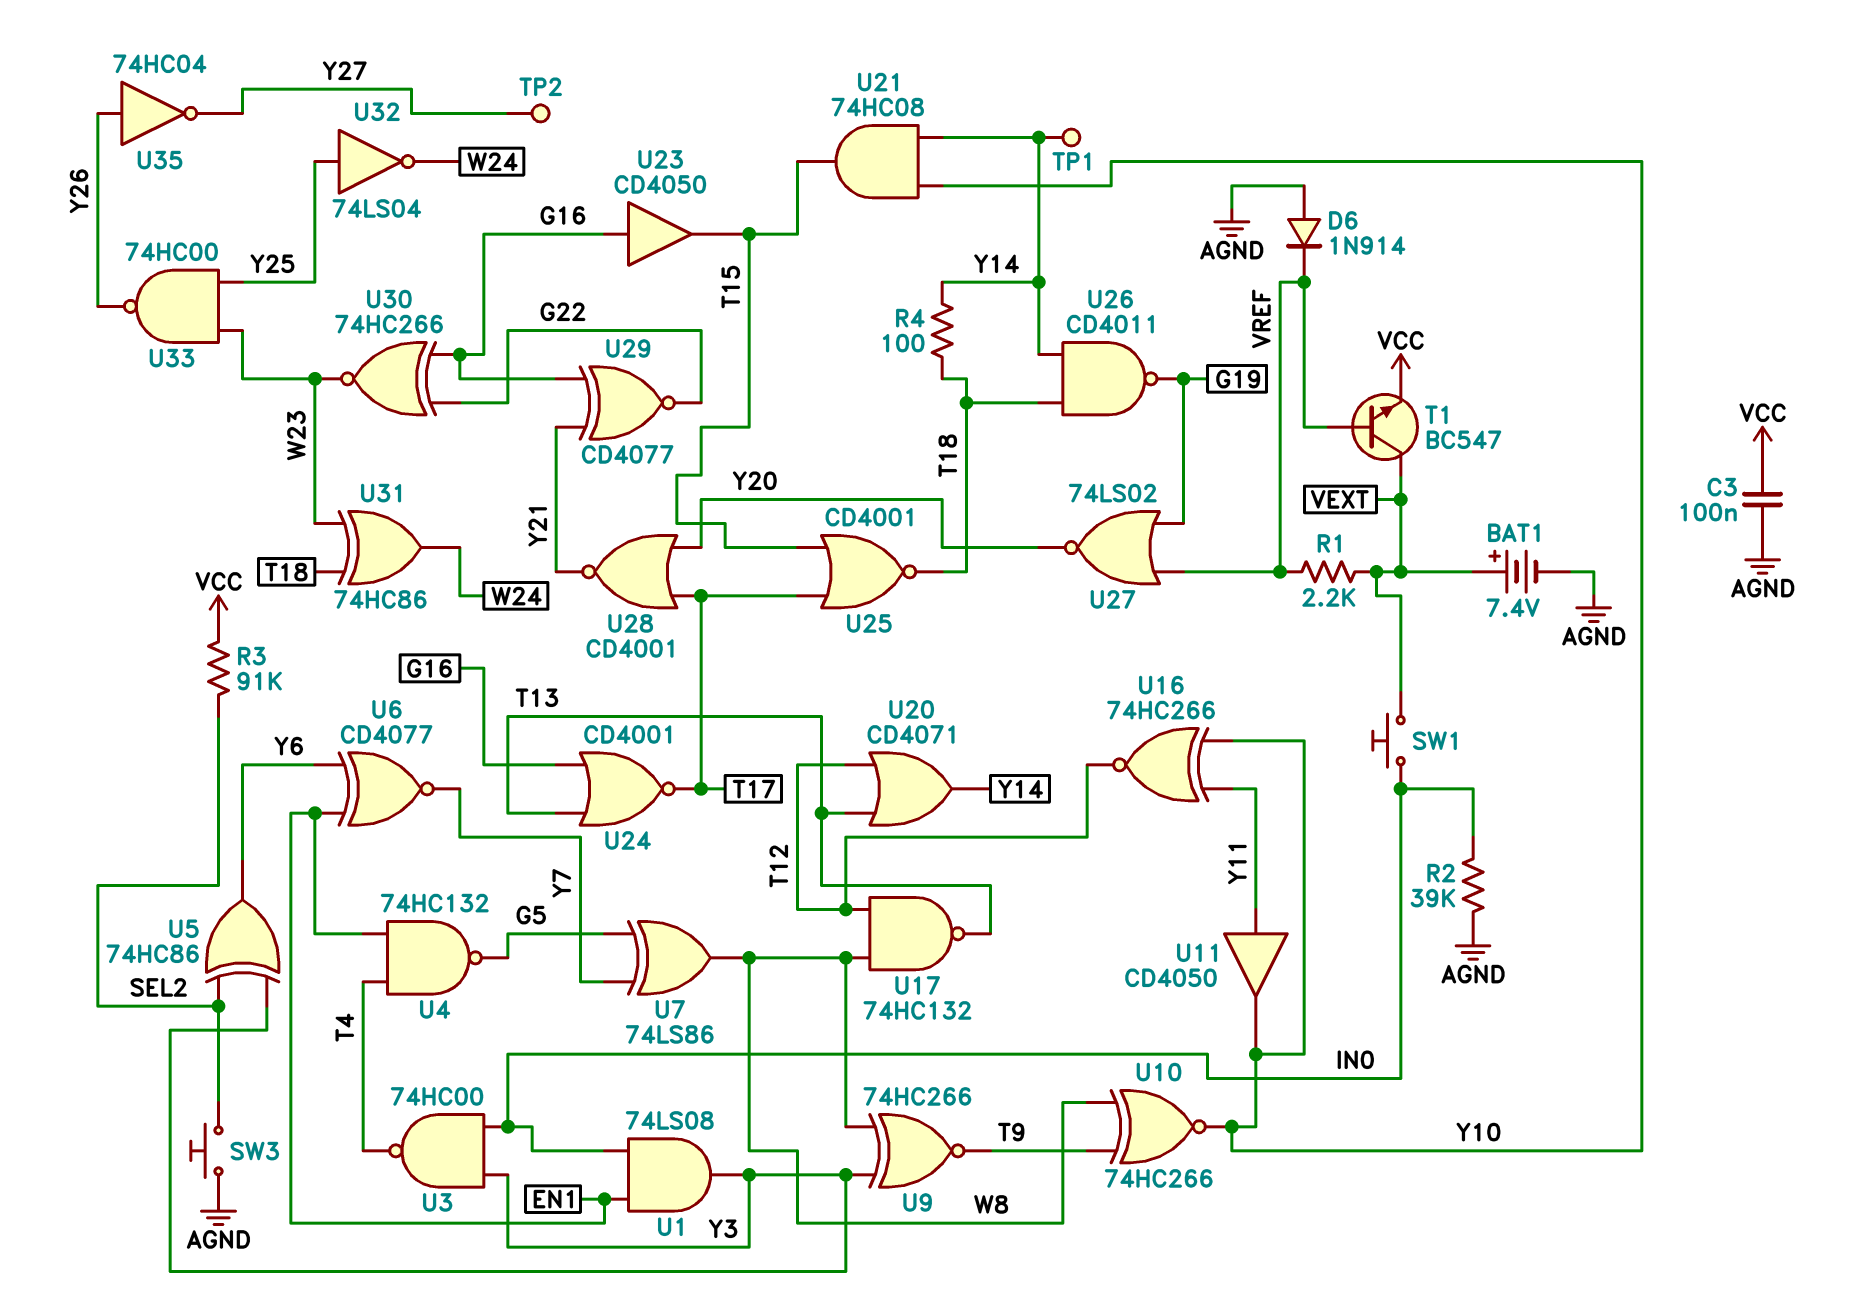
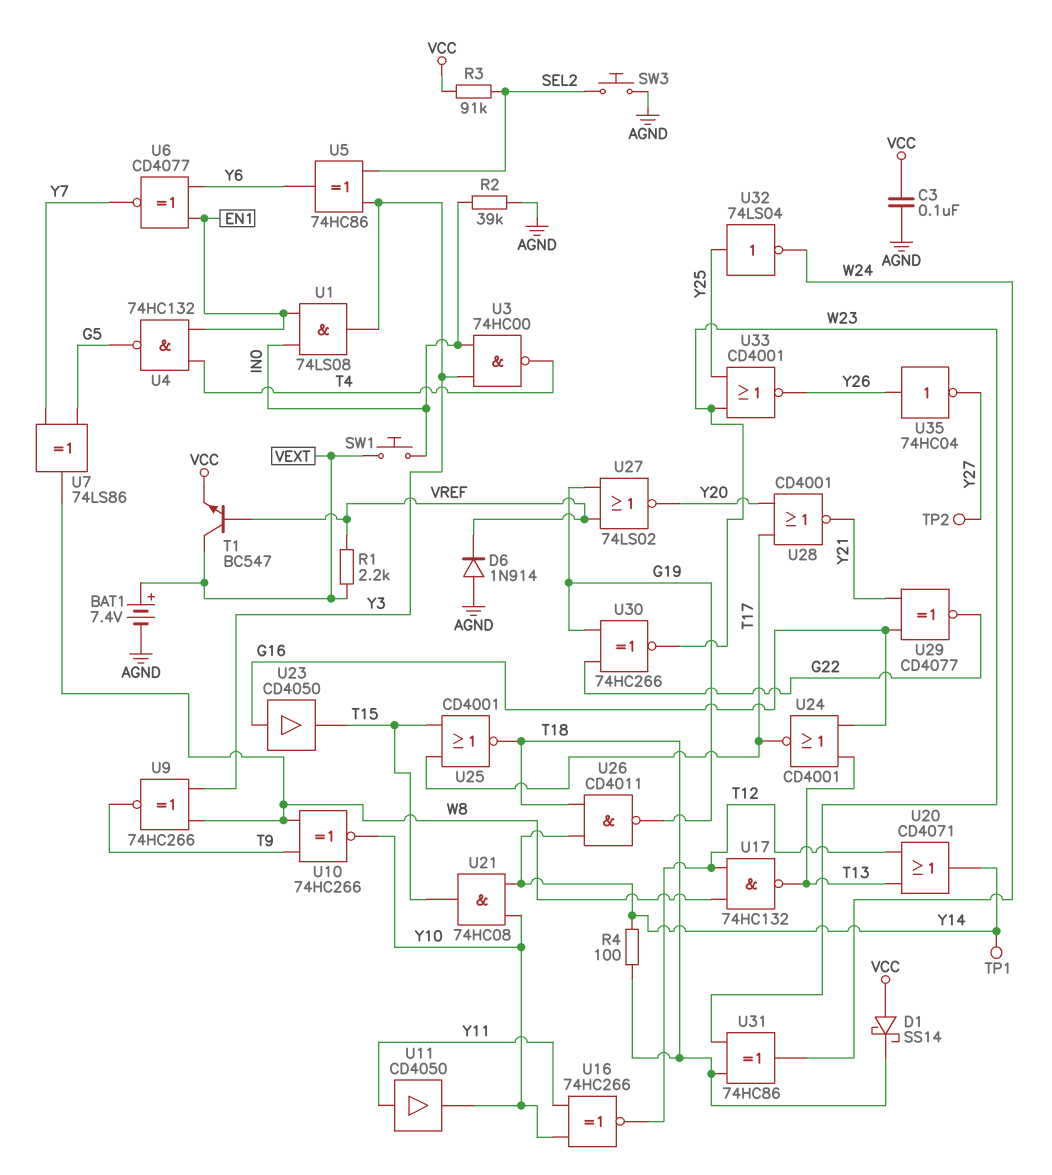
D1: none -> schottky SS14 (A VCC, K T18)
U30: XNOR 74HC266 (in G16, in G22, out W23) -> XNOR 74HC266 (in G19, in G22, out W23)
U33: NAND 74HC00 (in W23, in Y25, out Y26) -> NOR CD4001 (in W23, in Y25, out Y26)

